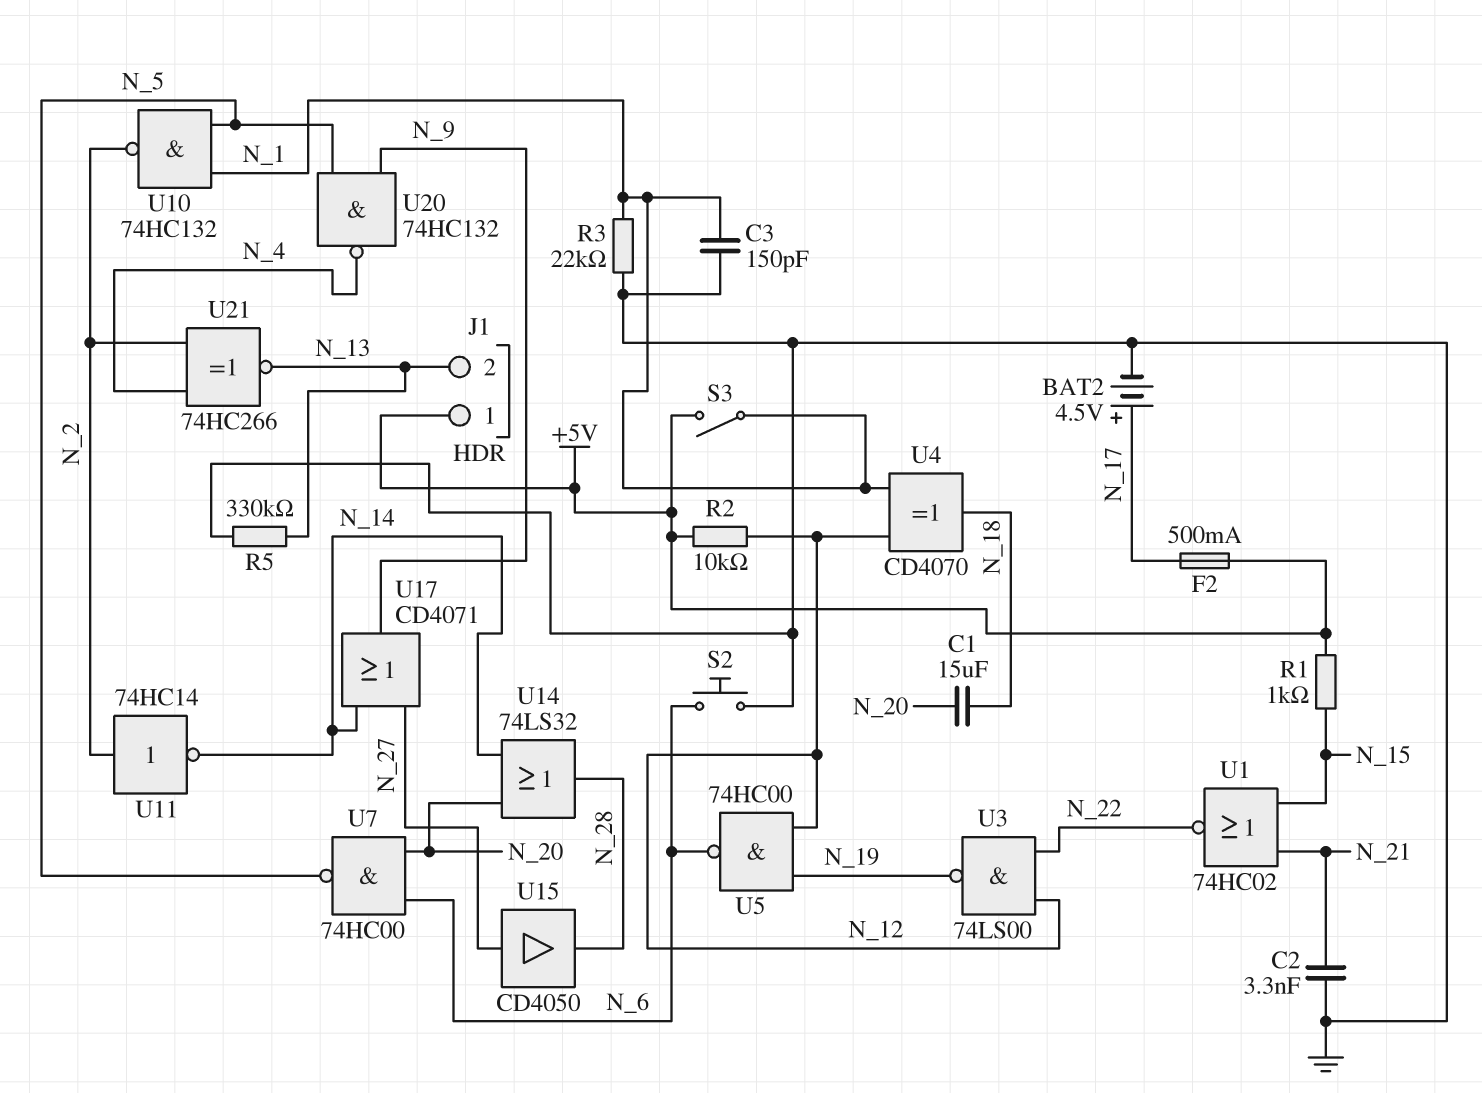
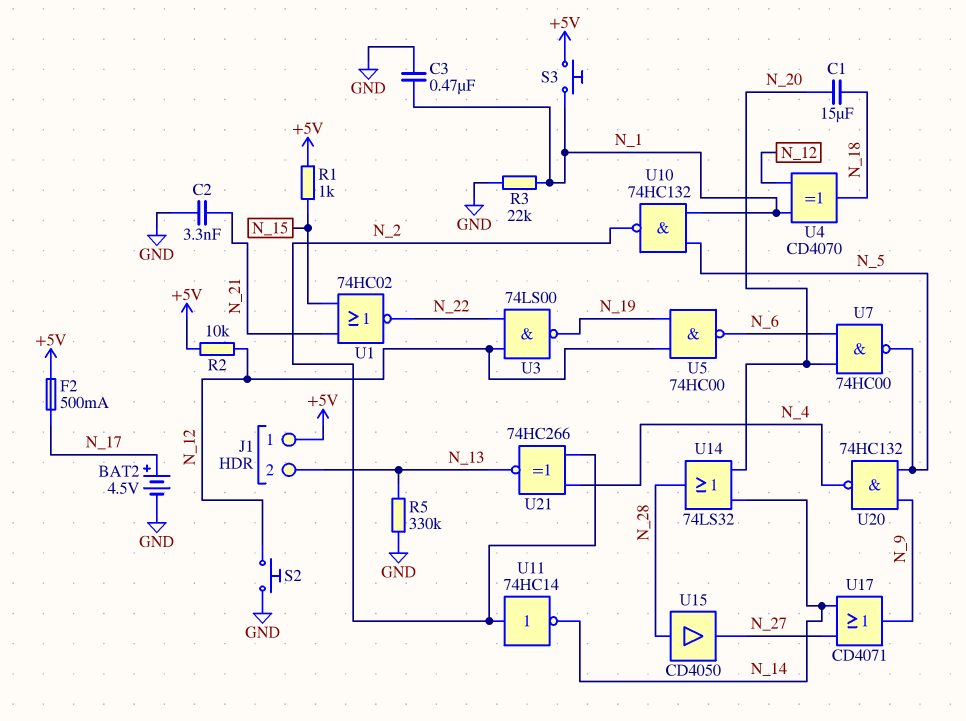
C3: 150pF (GND, N_1) -> 470nF (GND, N_1)
S2: button (GND, N_6) -> button (GND, N_12)
S3: switch (+5V, N_1) -> button (+5V, N_1)
U15: buffer CD4050 (in N_27, out N_28) -> buffer CD4050 (in N_28, out N_27)

